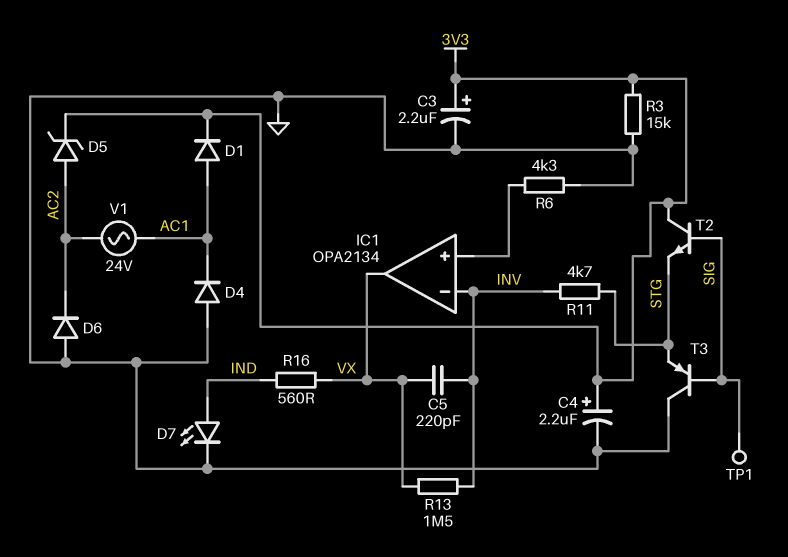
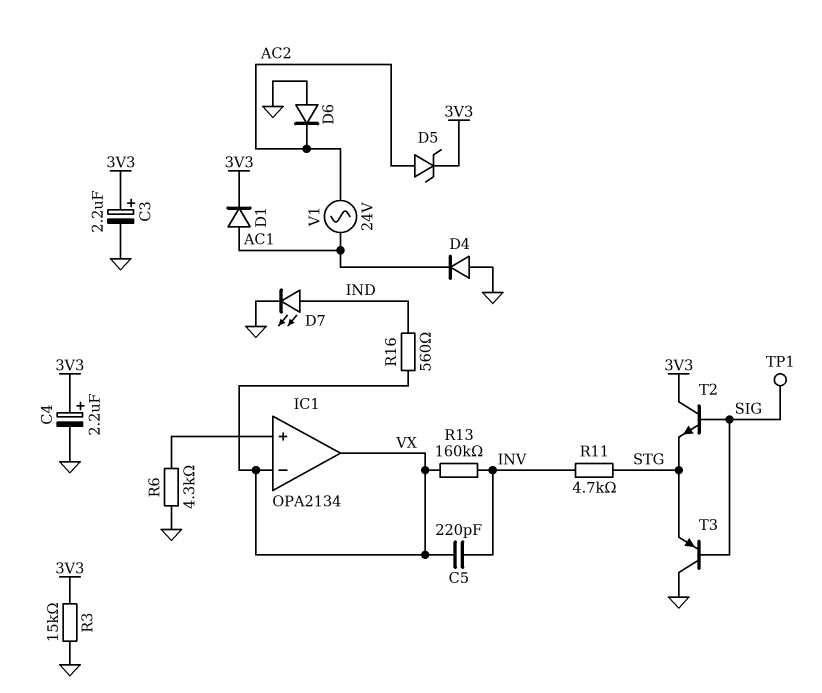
IC1 pin in-: INV -> VX
R13: 1.5M (INV, VX) -> 160k (INV, VX)

